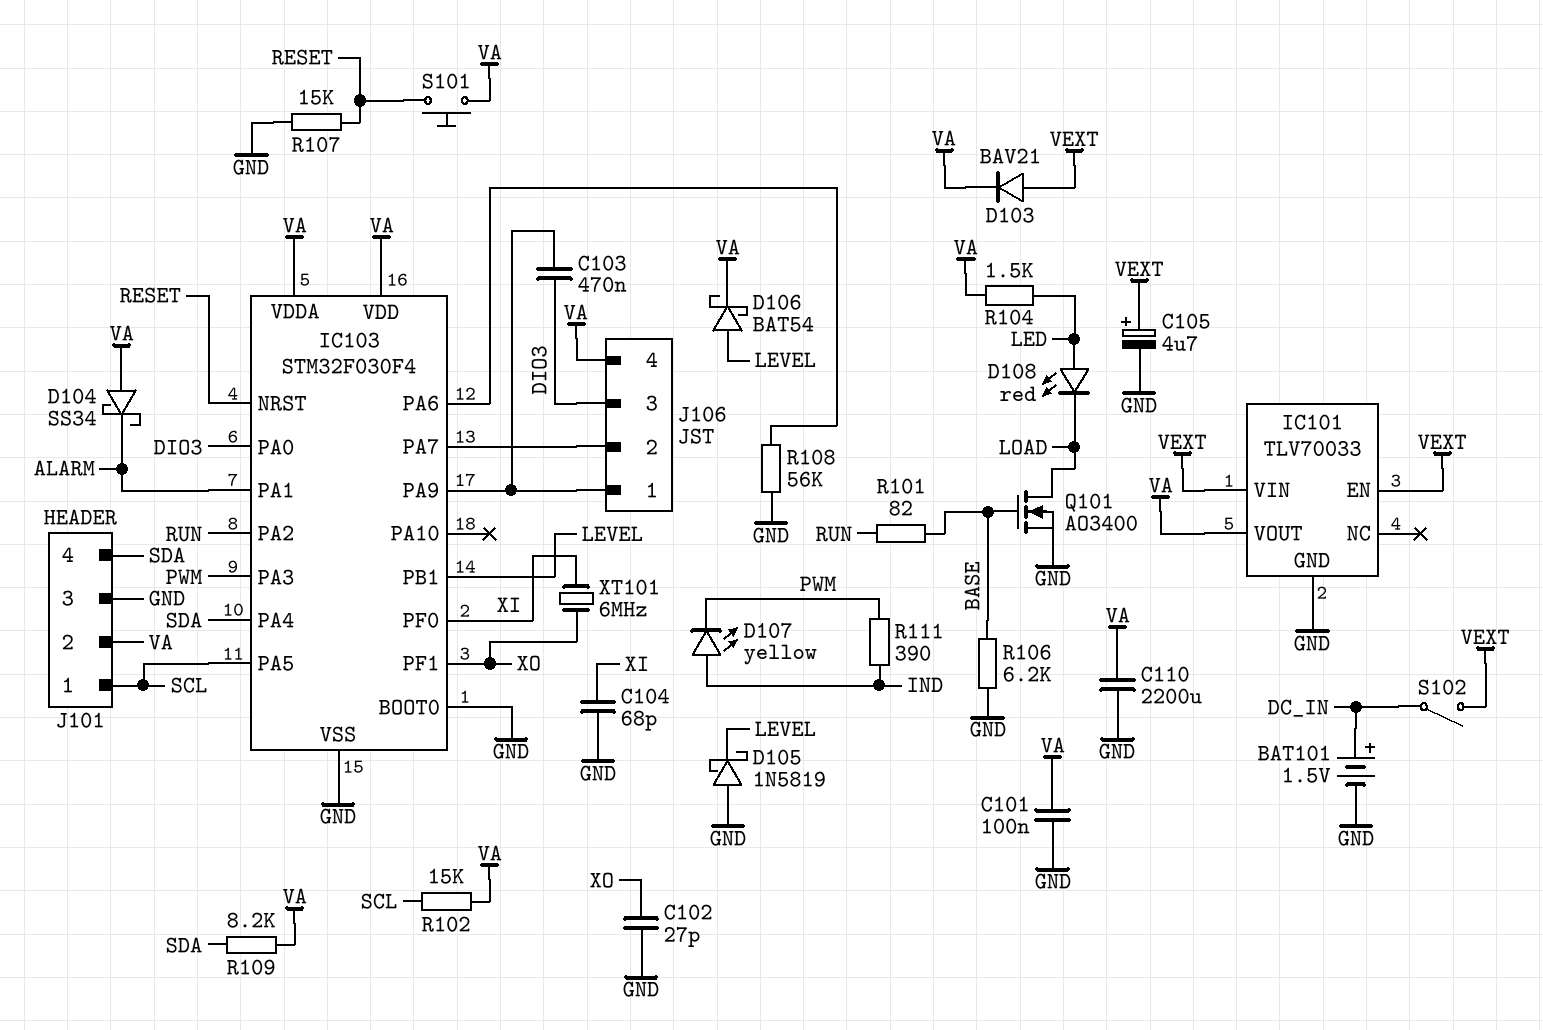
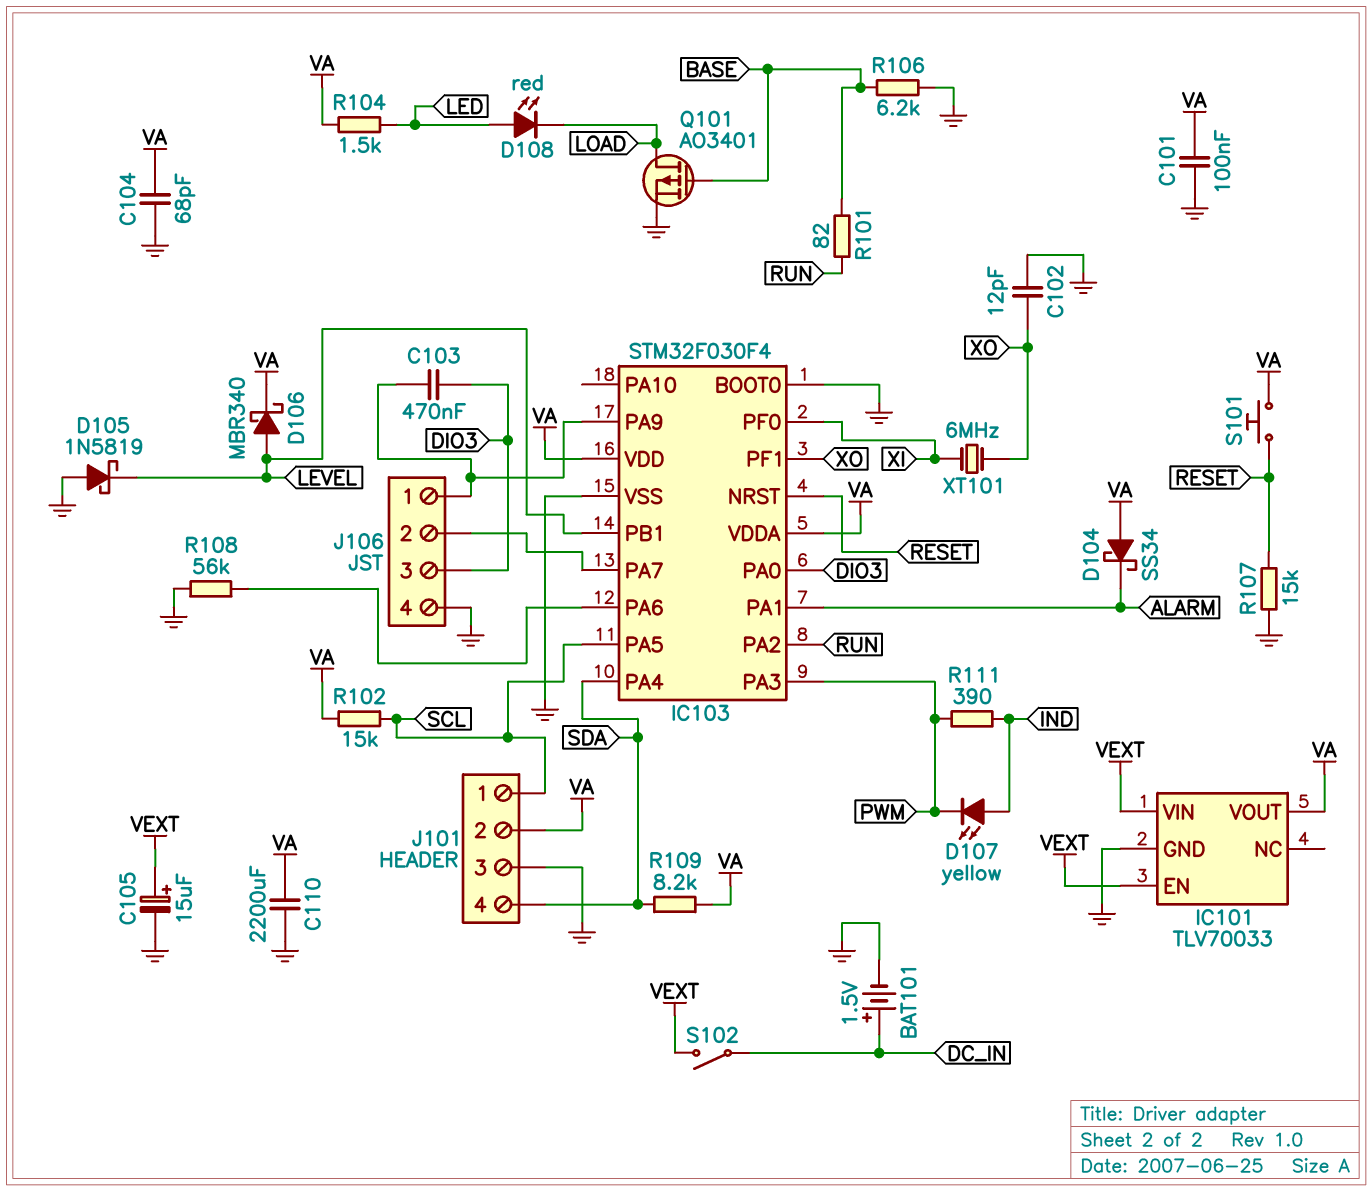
C102: 27pF (GND, XO) -> 12pF (GND, XO)
C104: 68pF (GND, XI) -> 68pF (GND, VA)
C105: 4.7uF (plus VEXT, minus GND) -> 15uF (plus VEXT, minus GND)
D103: diode BAV21 (A VEXT, K VA) -> none
D106: schottky BAT54 (A LEVEL, K VA) -> schottky MBR340 (A LEVEL, K VA)
J106 pin 4: VA -> GND
Q101: NMOS AO3400 (G BASE, D LOAD, S GND) -> PMOS AO3401 (G BASE, D LOAD, S GND)

